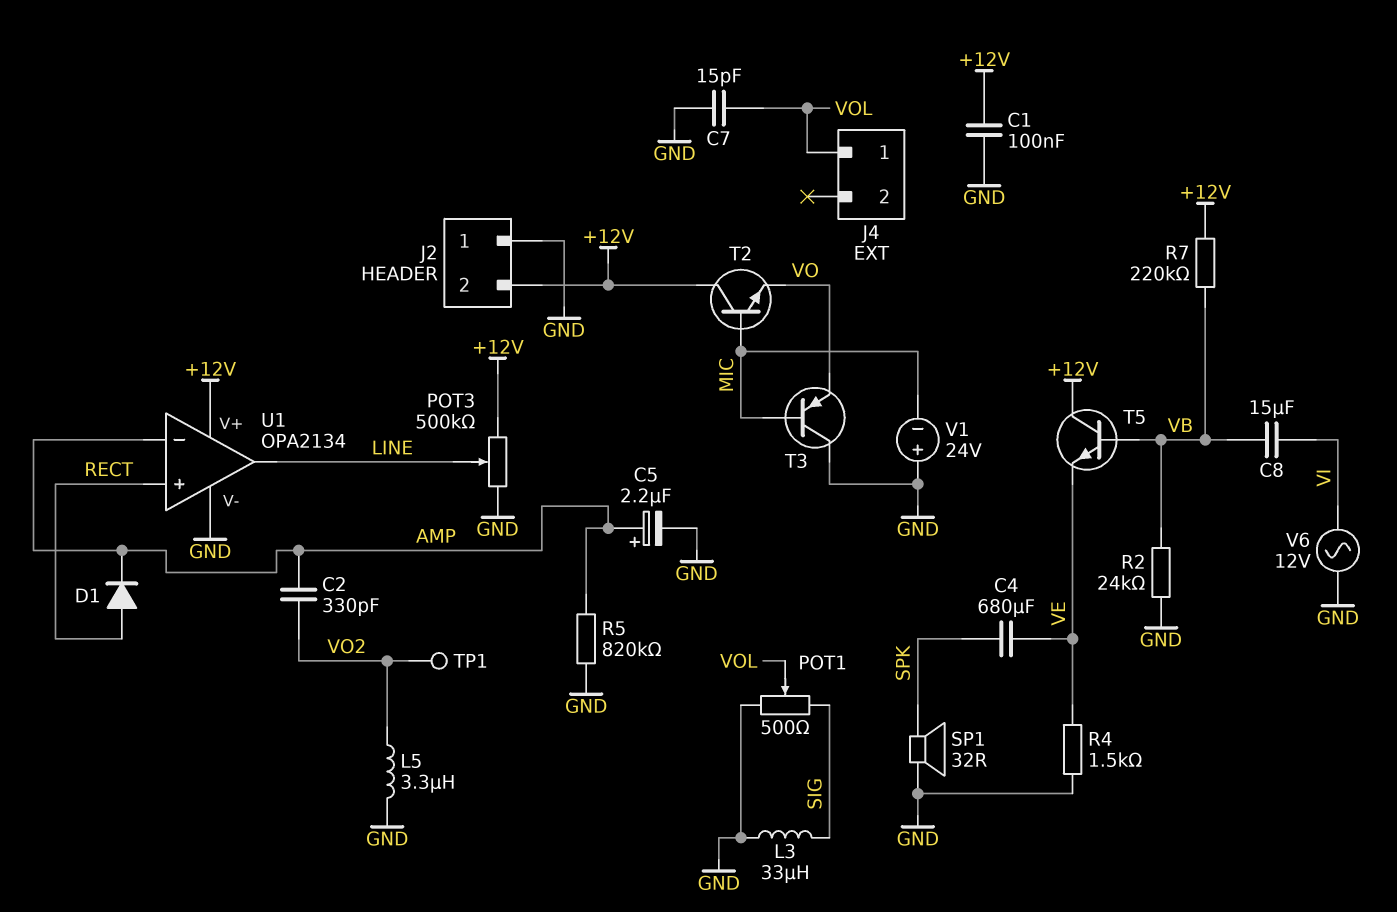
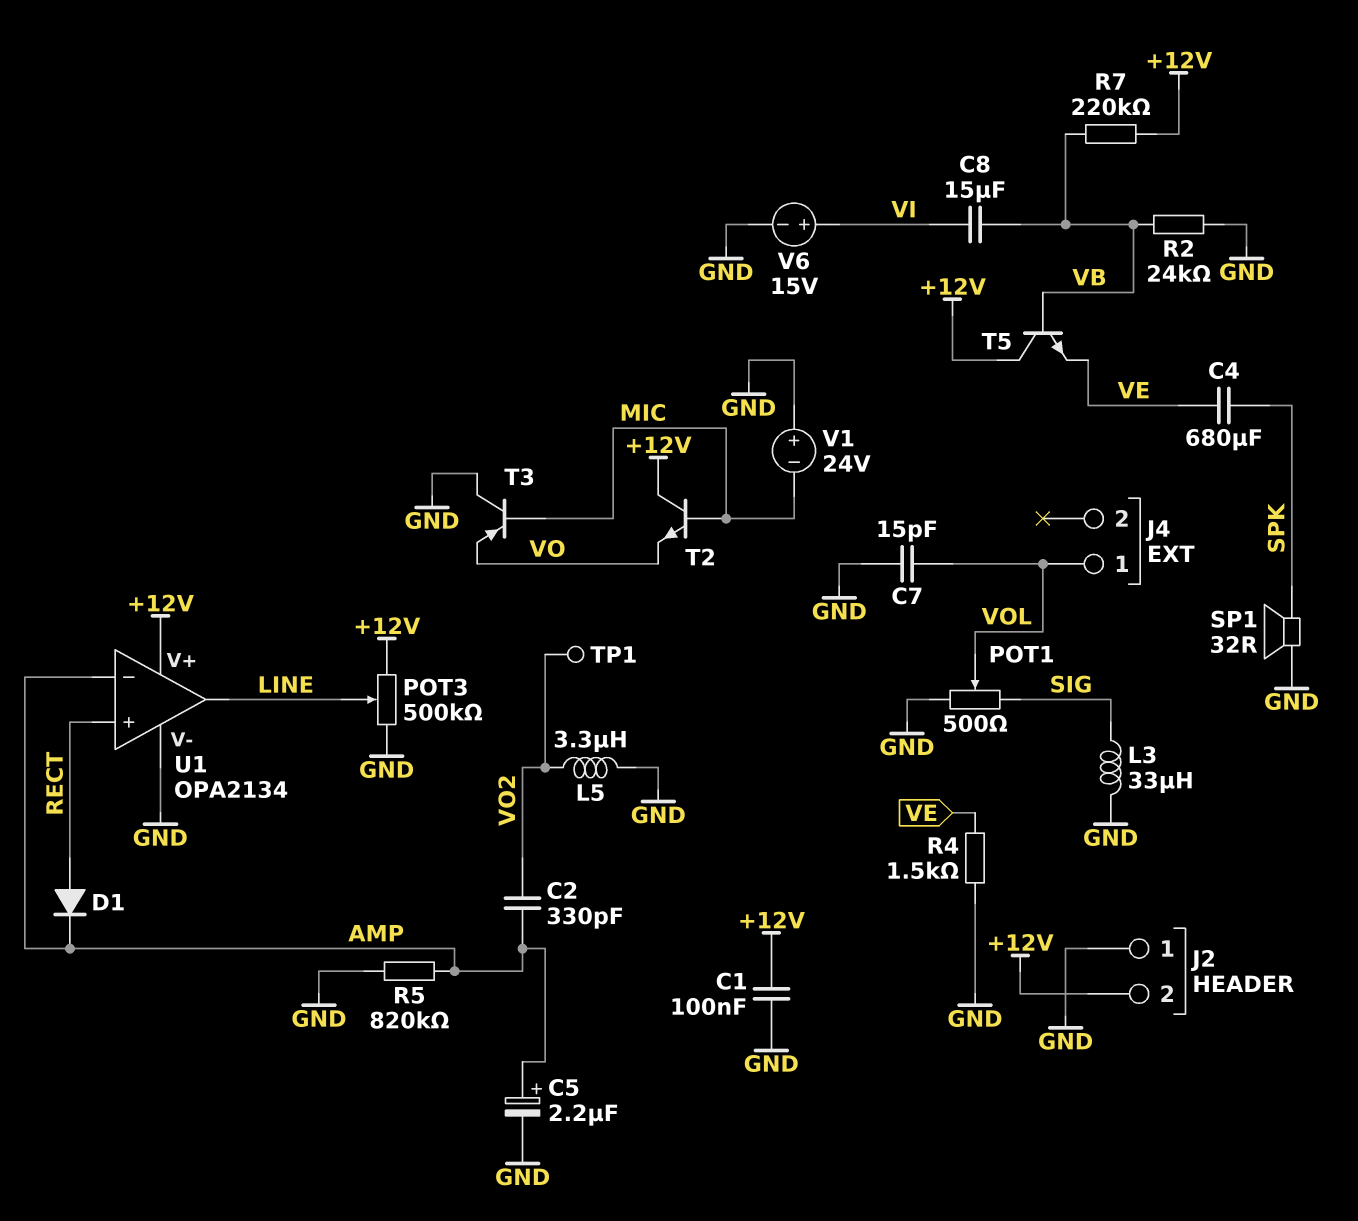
V6: AC 12V (GND, VI) -> 15V (plus VI, minus GND)

